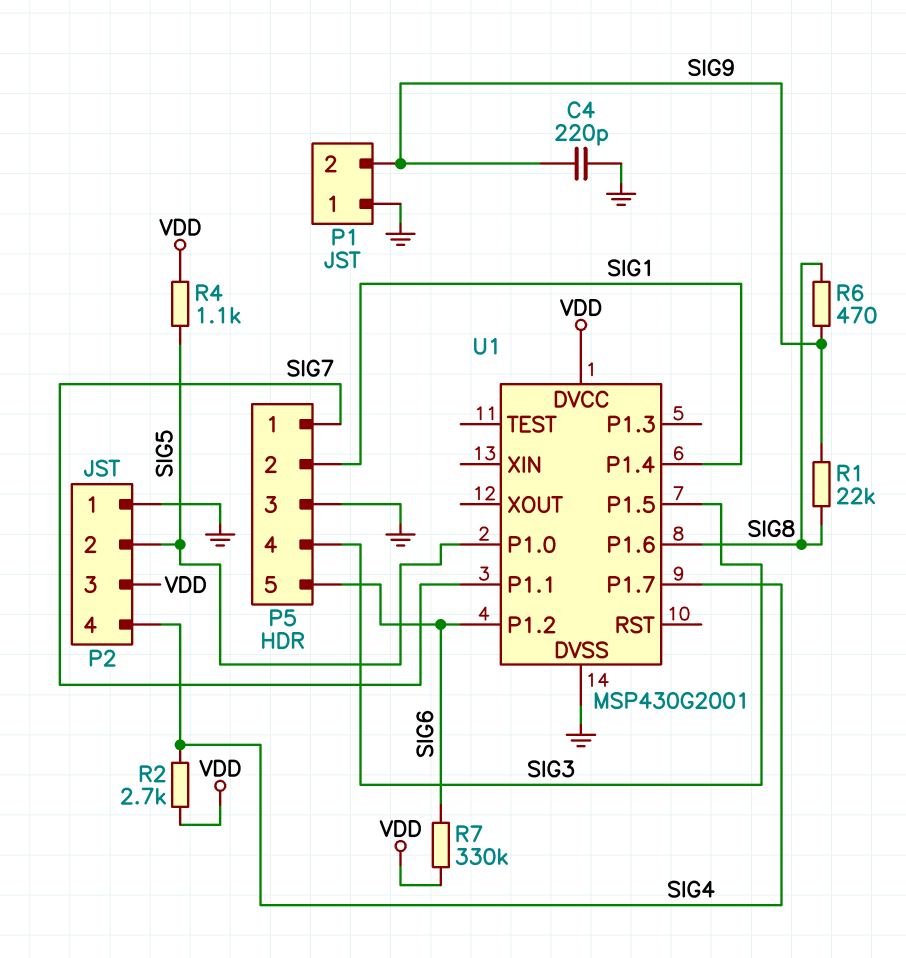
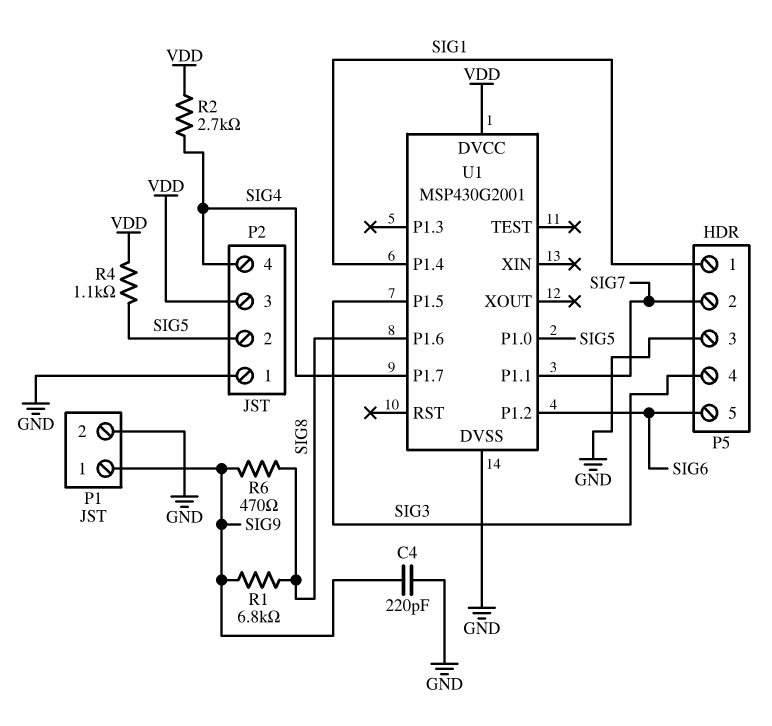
P1 pin 1: GND -> SIG9
P1 pin 2: SIG9 -> GND
P5 pin 1: SIG7 -> SIG1
P5 pin 2: SIG1 -> SIG7
R1: 22k (SIG8, SIG9) -> 6.8k (SIG8, SIG9)
R7: 330k (SIG6, VDD) -> none

